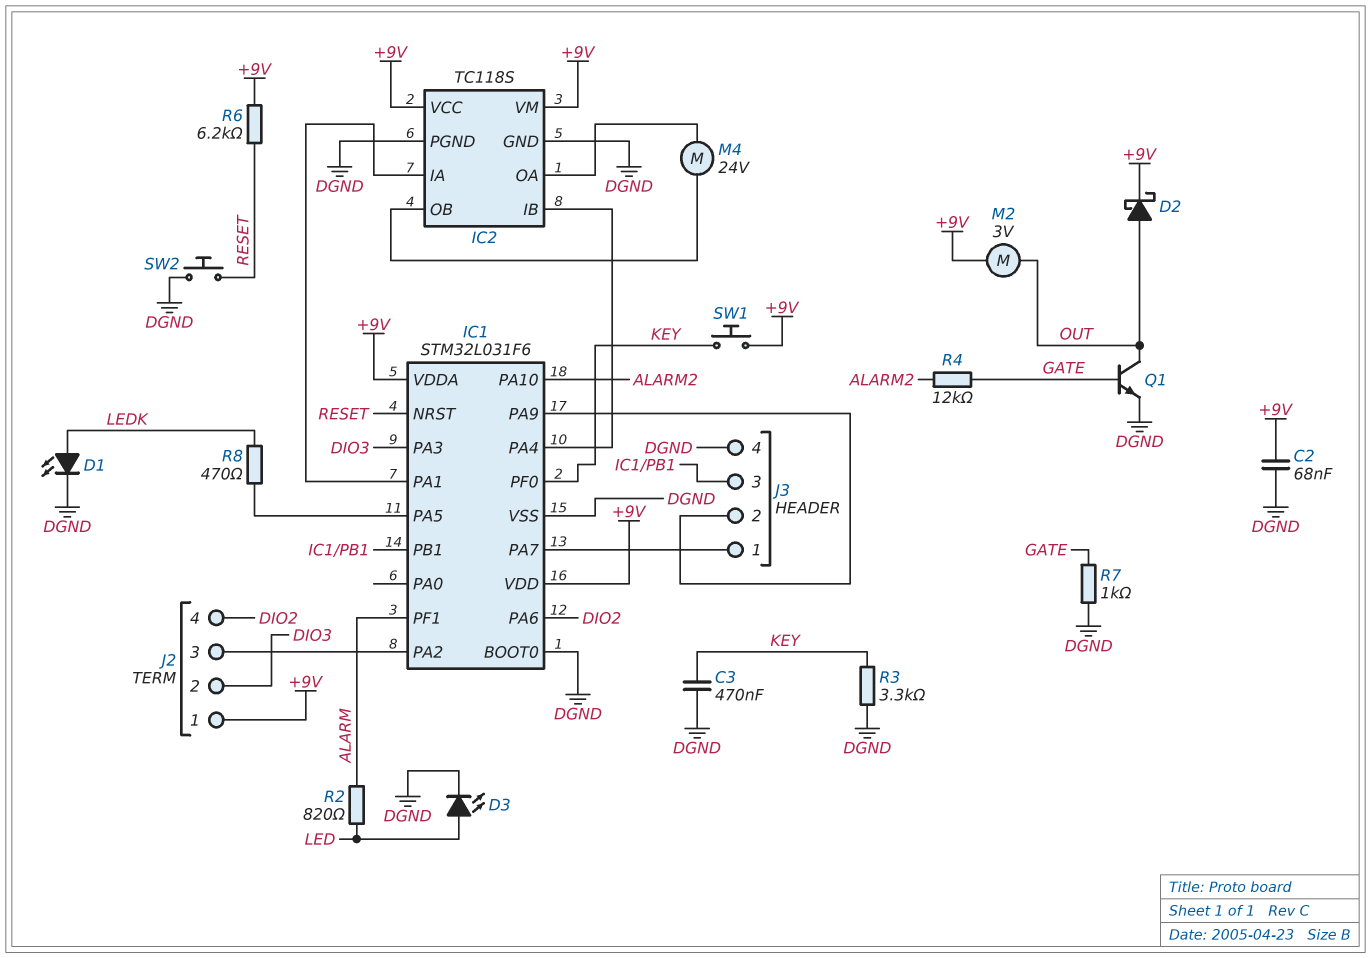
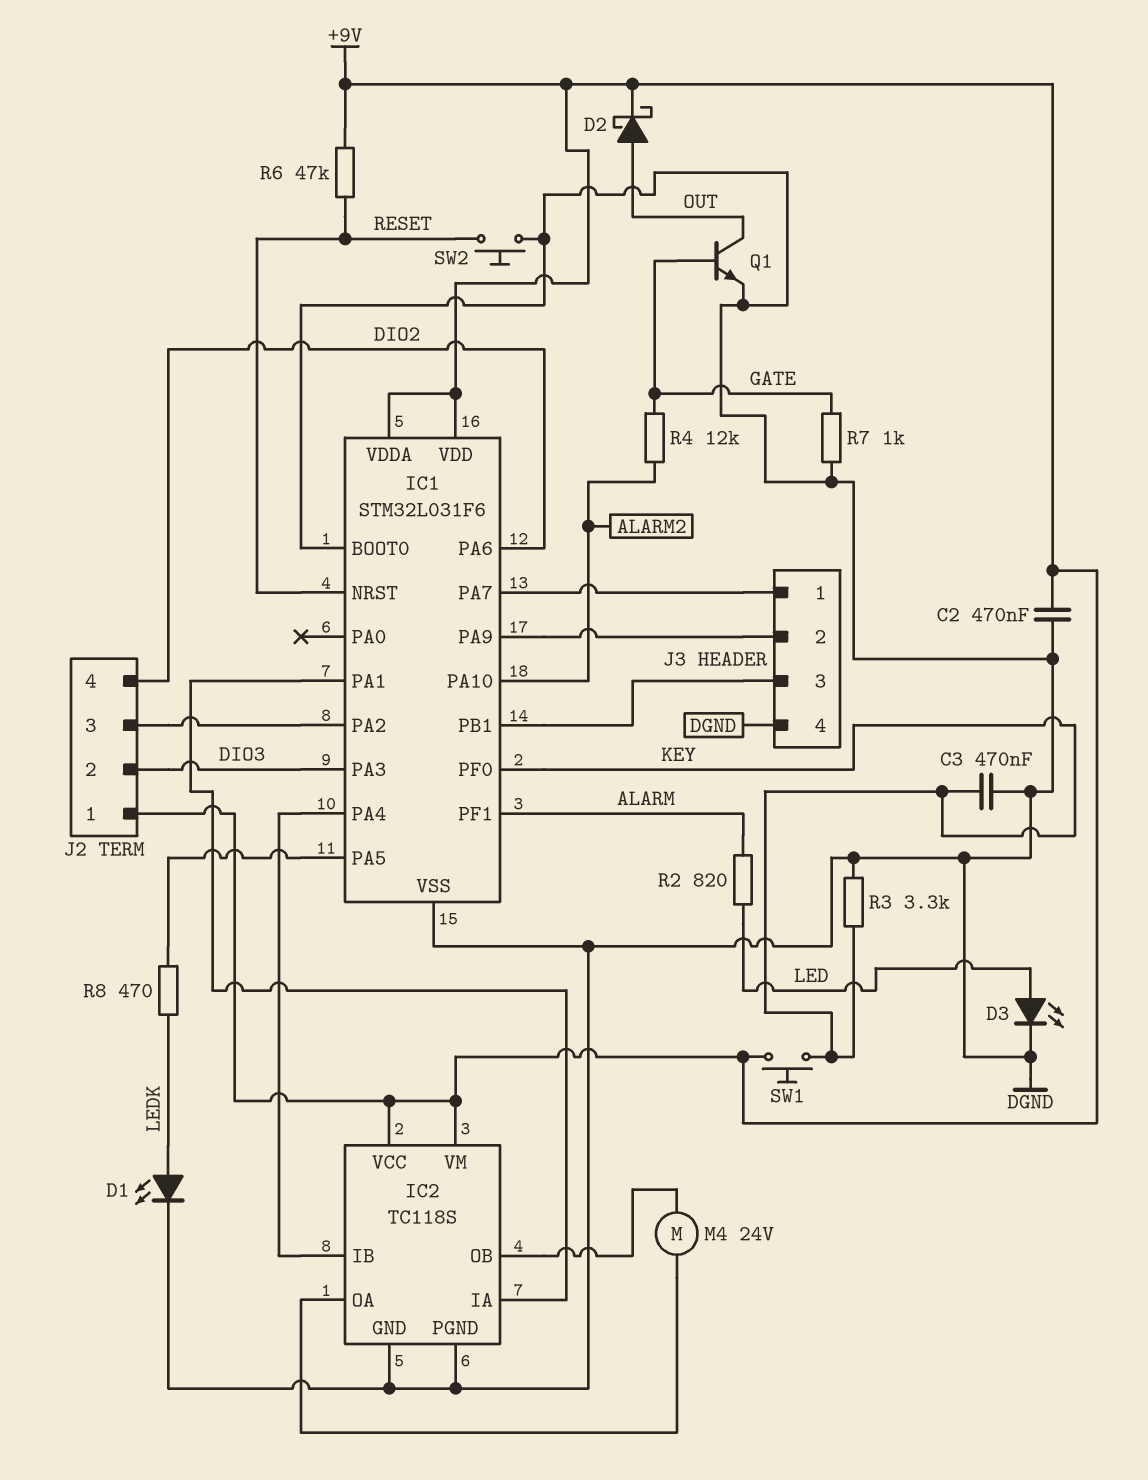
C2: 68nF (+9V, DGND) -> 470nF (+9V, DGND)
M2: motor 3V (+9V, OUT) -> none
R6: 6.2k (+9V, RESET) -> 47k (+9V, RESET)

